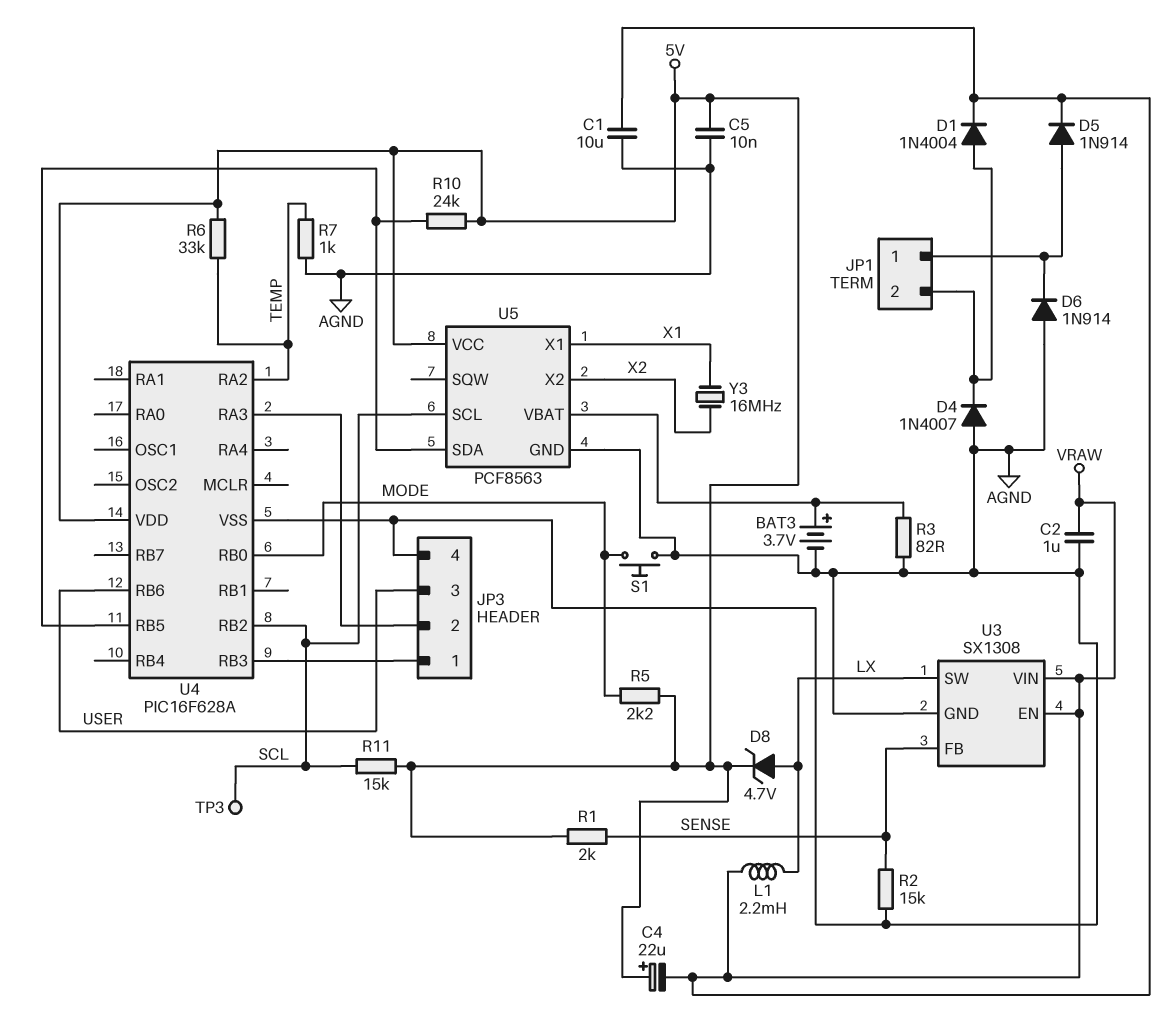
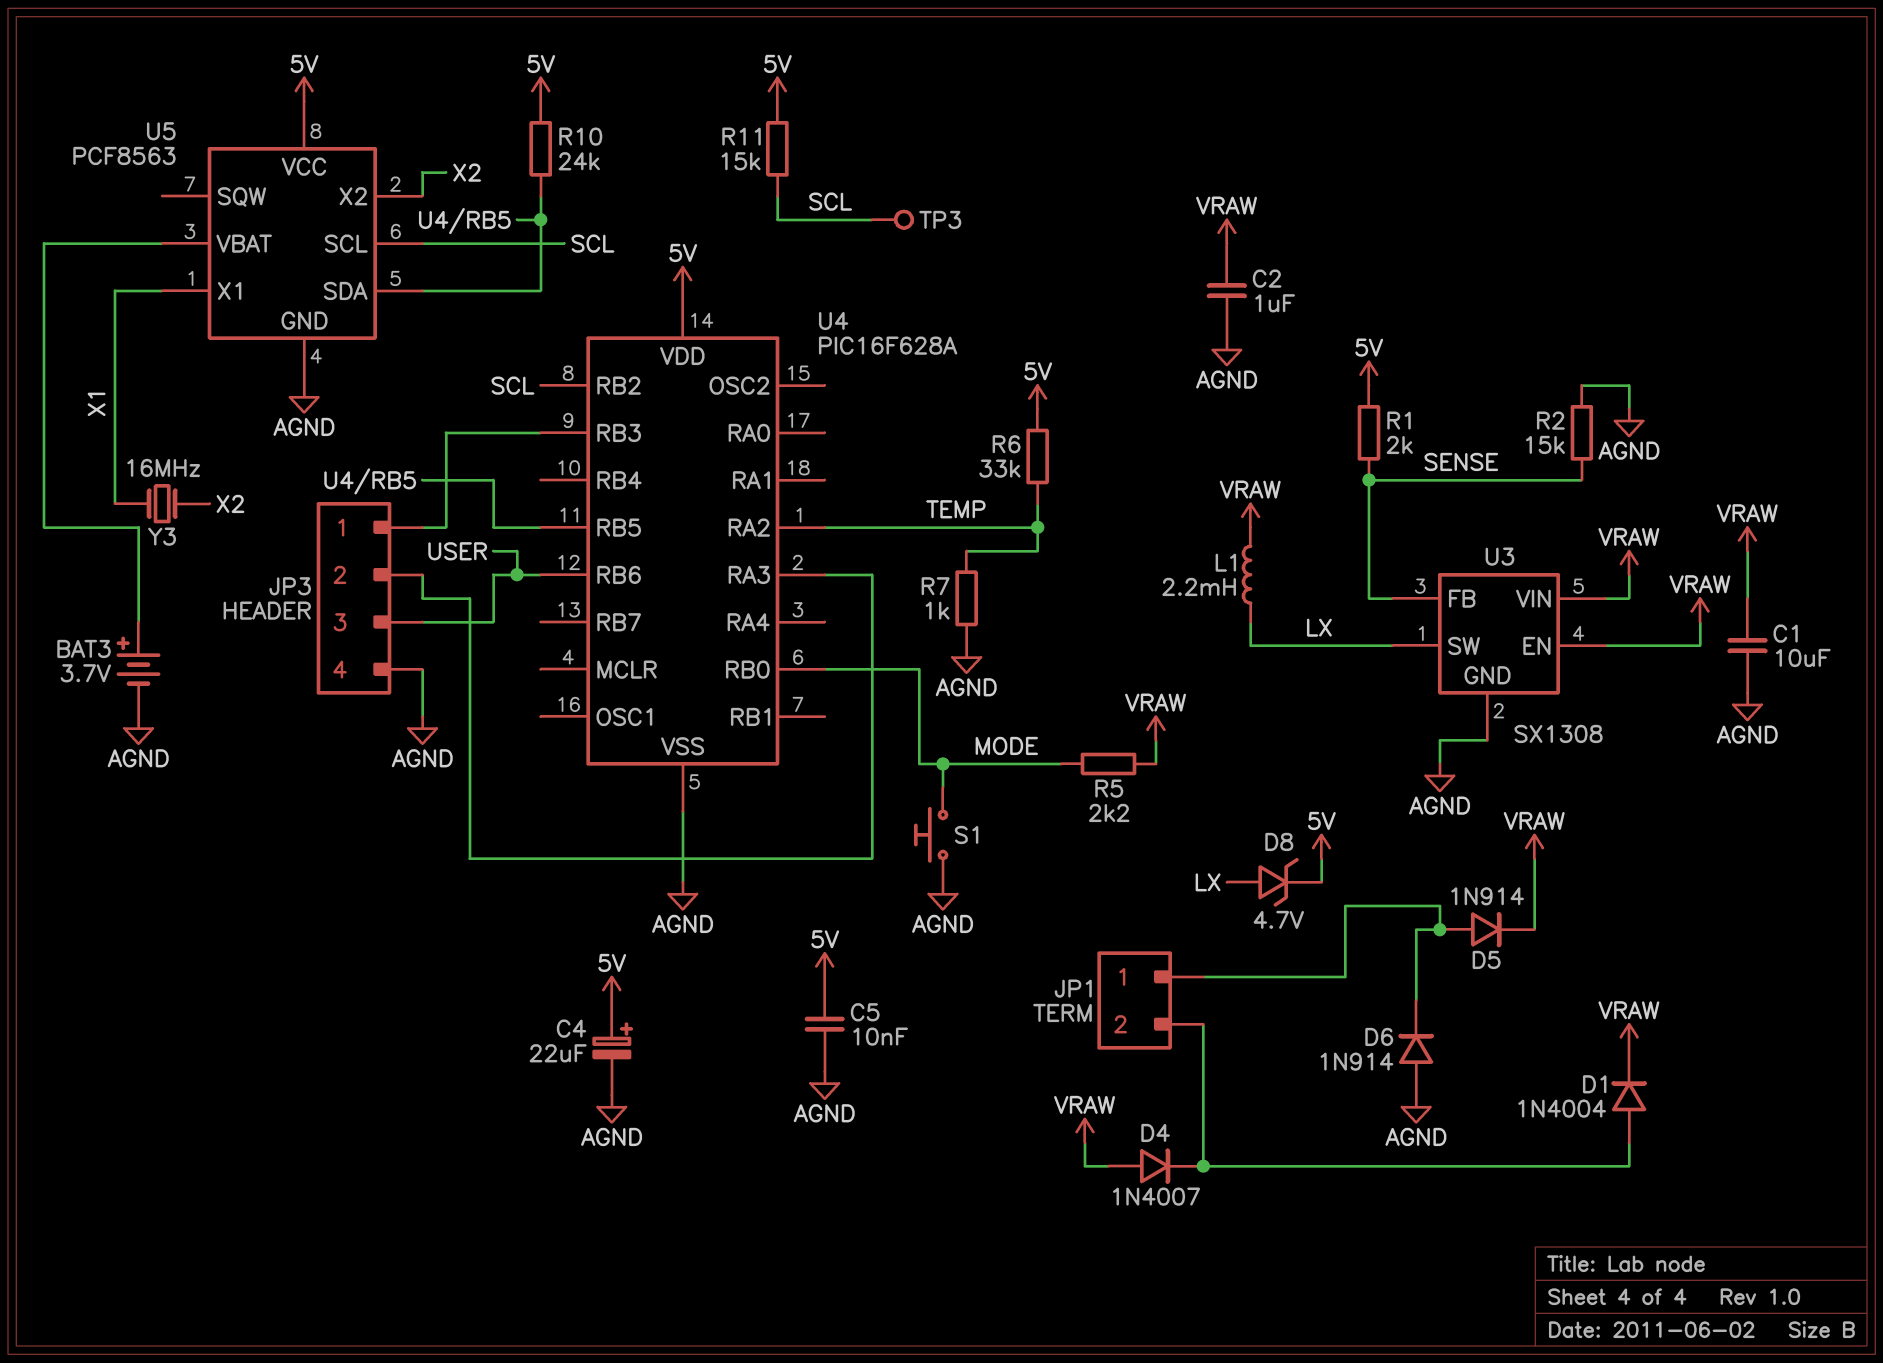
C4: 22uF (plus 5V, minus VRAW) -> 22uF (plus 5V, minus AGND)
D4: diode 1N4007 (A AGND, K JP1/2) -> diode 1N4007 (A VRAW, K JP1/2)
R3: 82 (AGND, U5/VBAT) -> none
R5: 2.2k (5V, MODE) -> 2.2k (MODE, VRAW)

